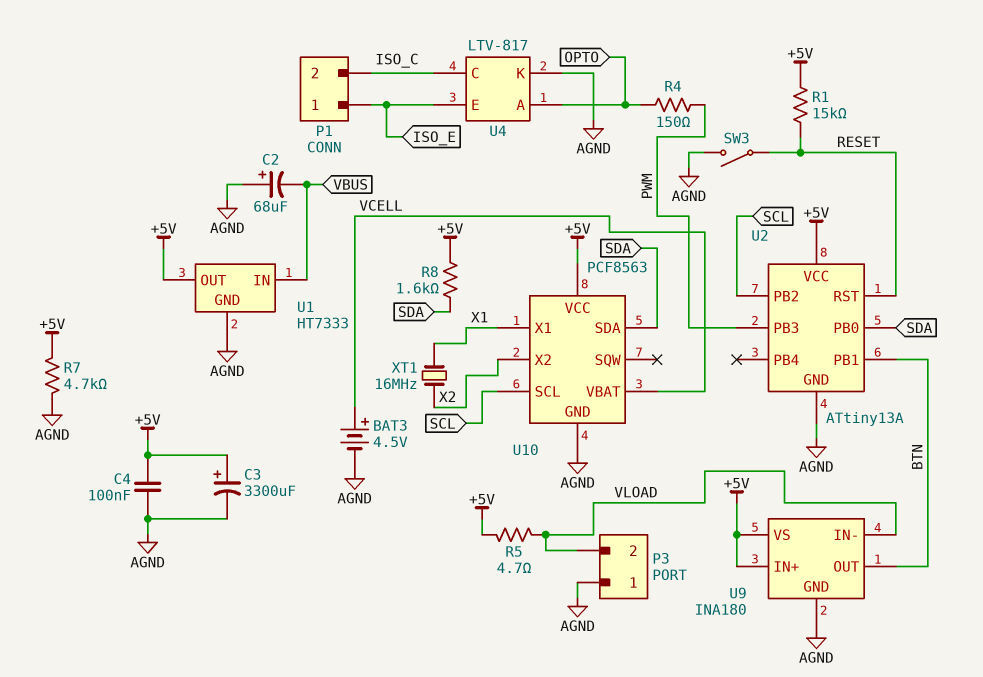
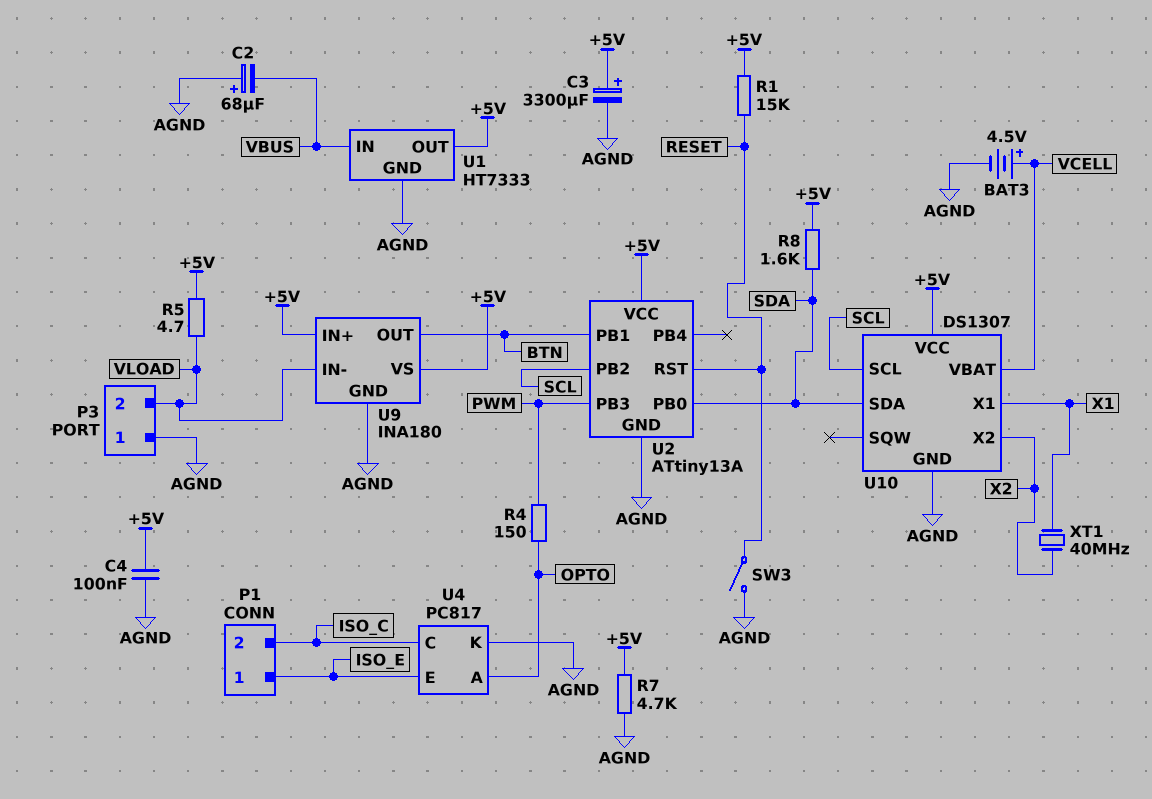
U4: LTV-817 -> PC817
U10: PCF8563 -> DS1307
XT1: 16MHz (X1, X2) -> 40MHz (X1, X2)

